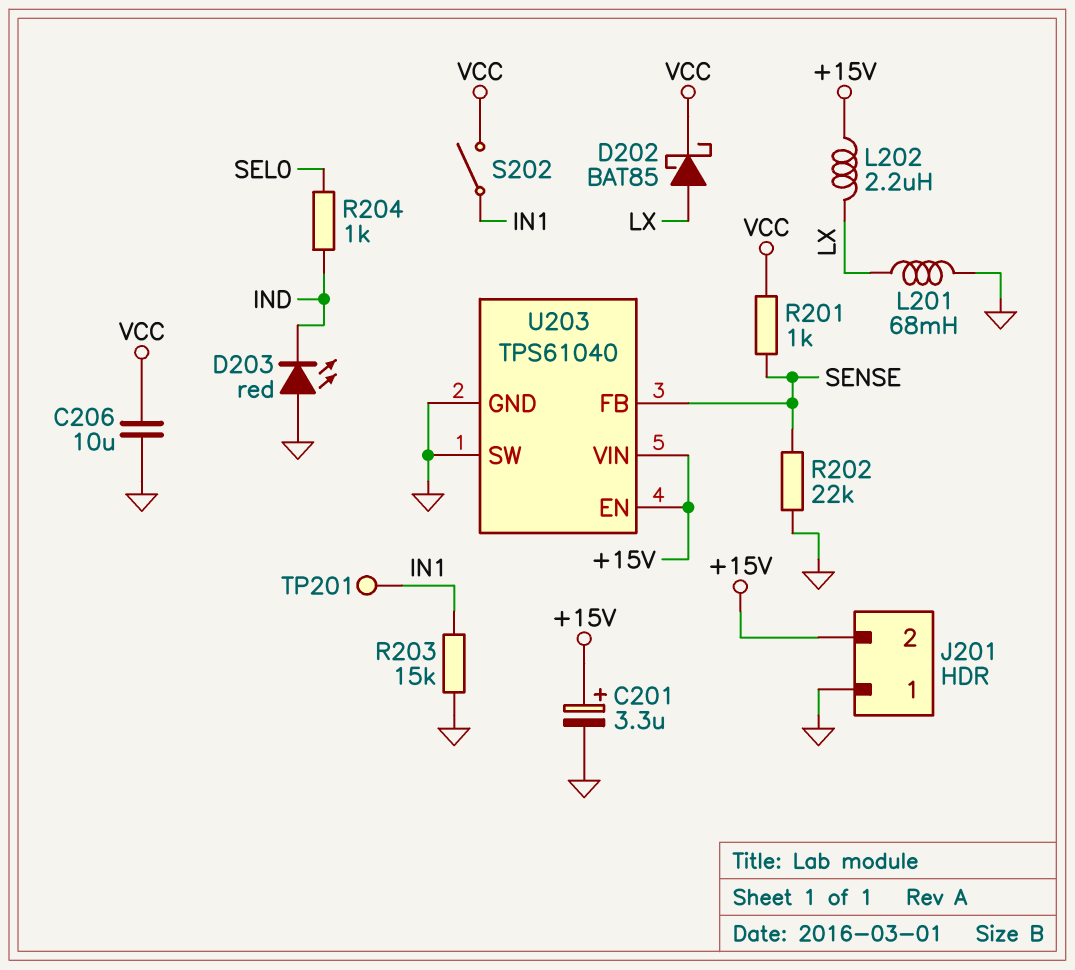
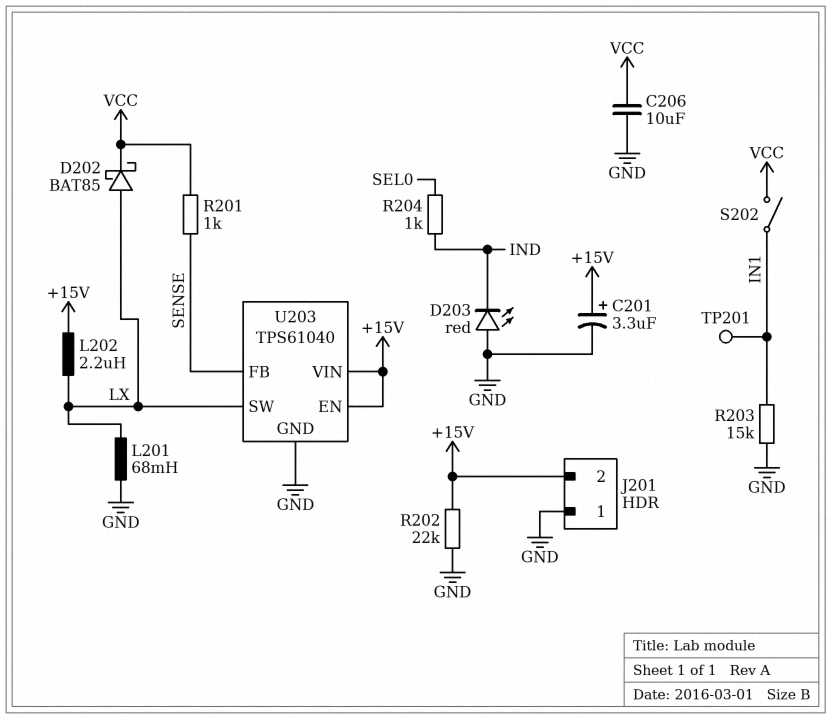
R202: 22k (GND, SENSE) -> 22k (+15V, GND)
U203 pin SW: GND -> LX

